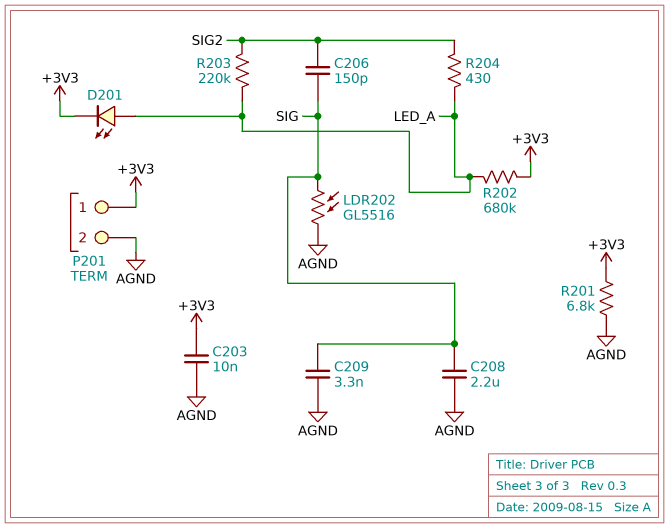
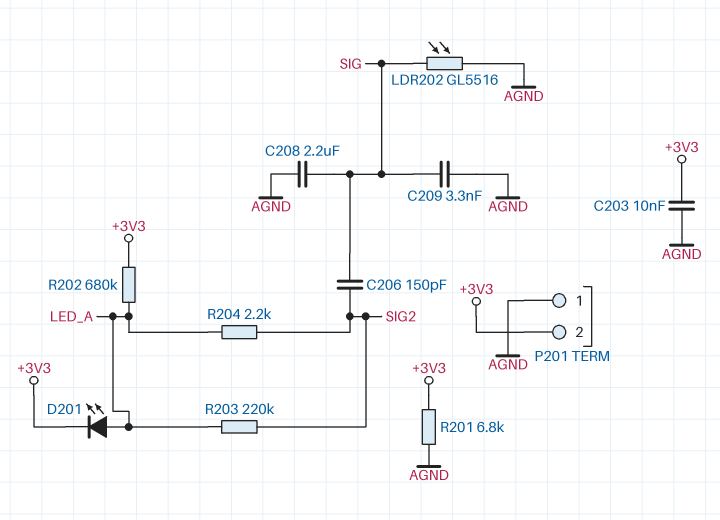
P201 pin 1: +3V3 -> AGND
P201 pin 2: AGND -> +3V3
R204: 430 (LED_A, SIG2) -> 2.2k (LED_A, SIG2)

